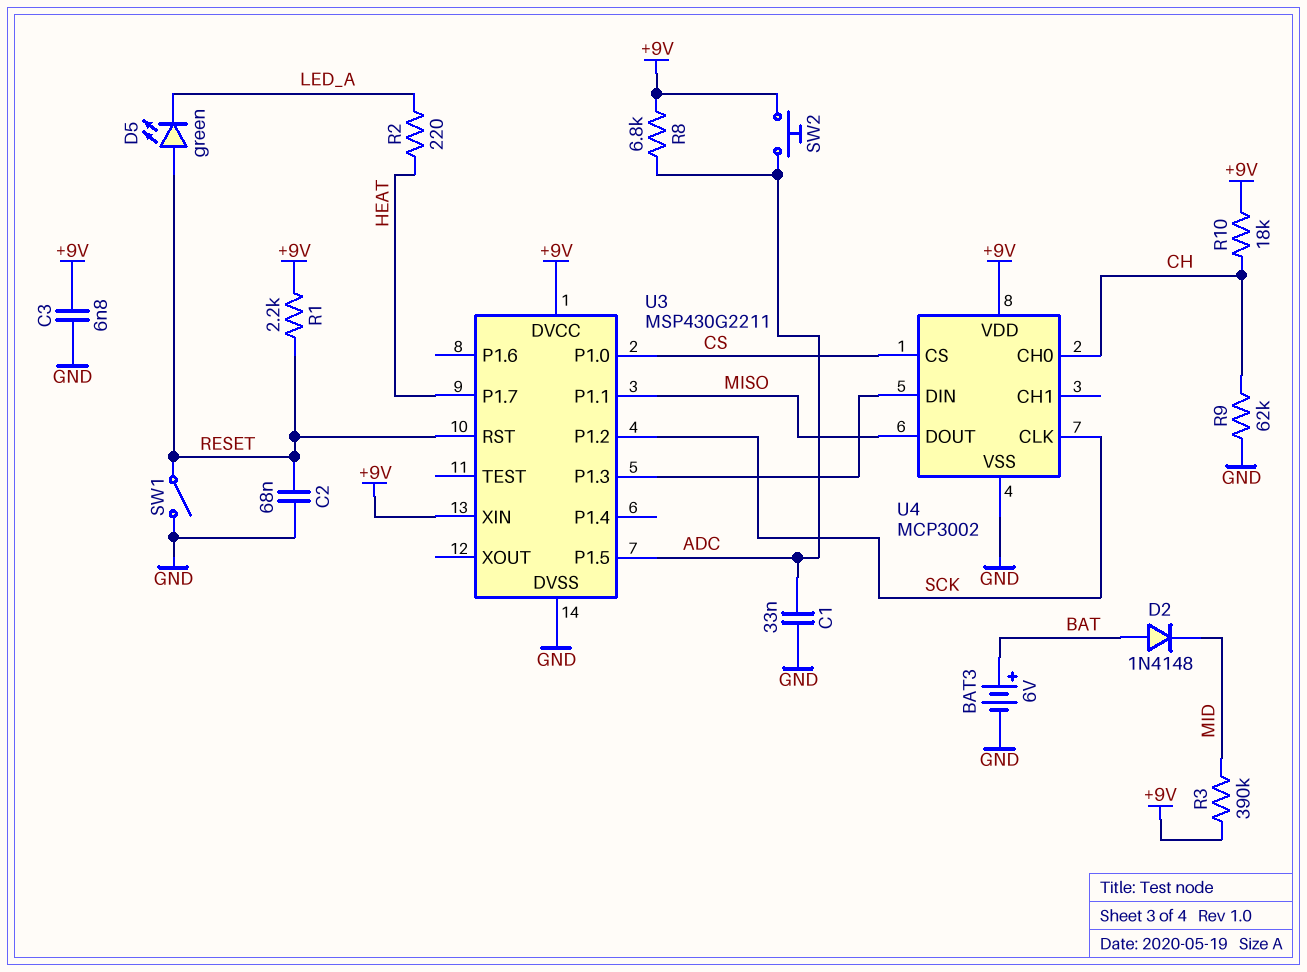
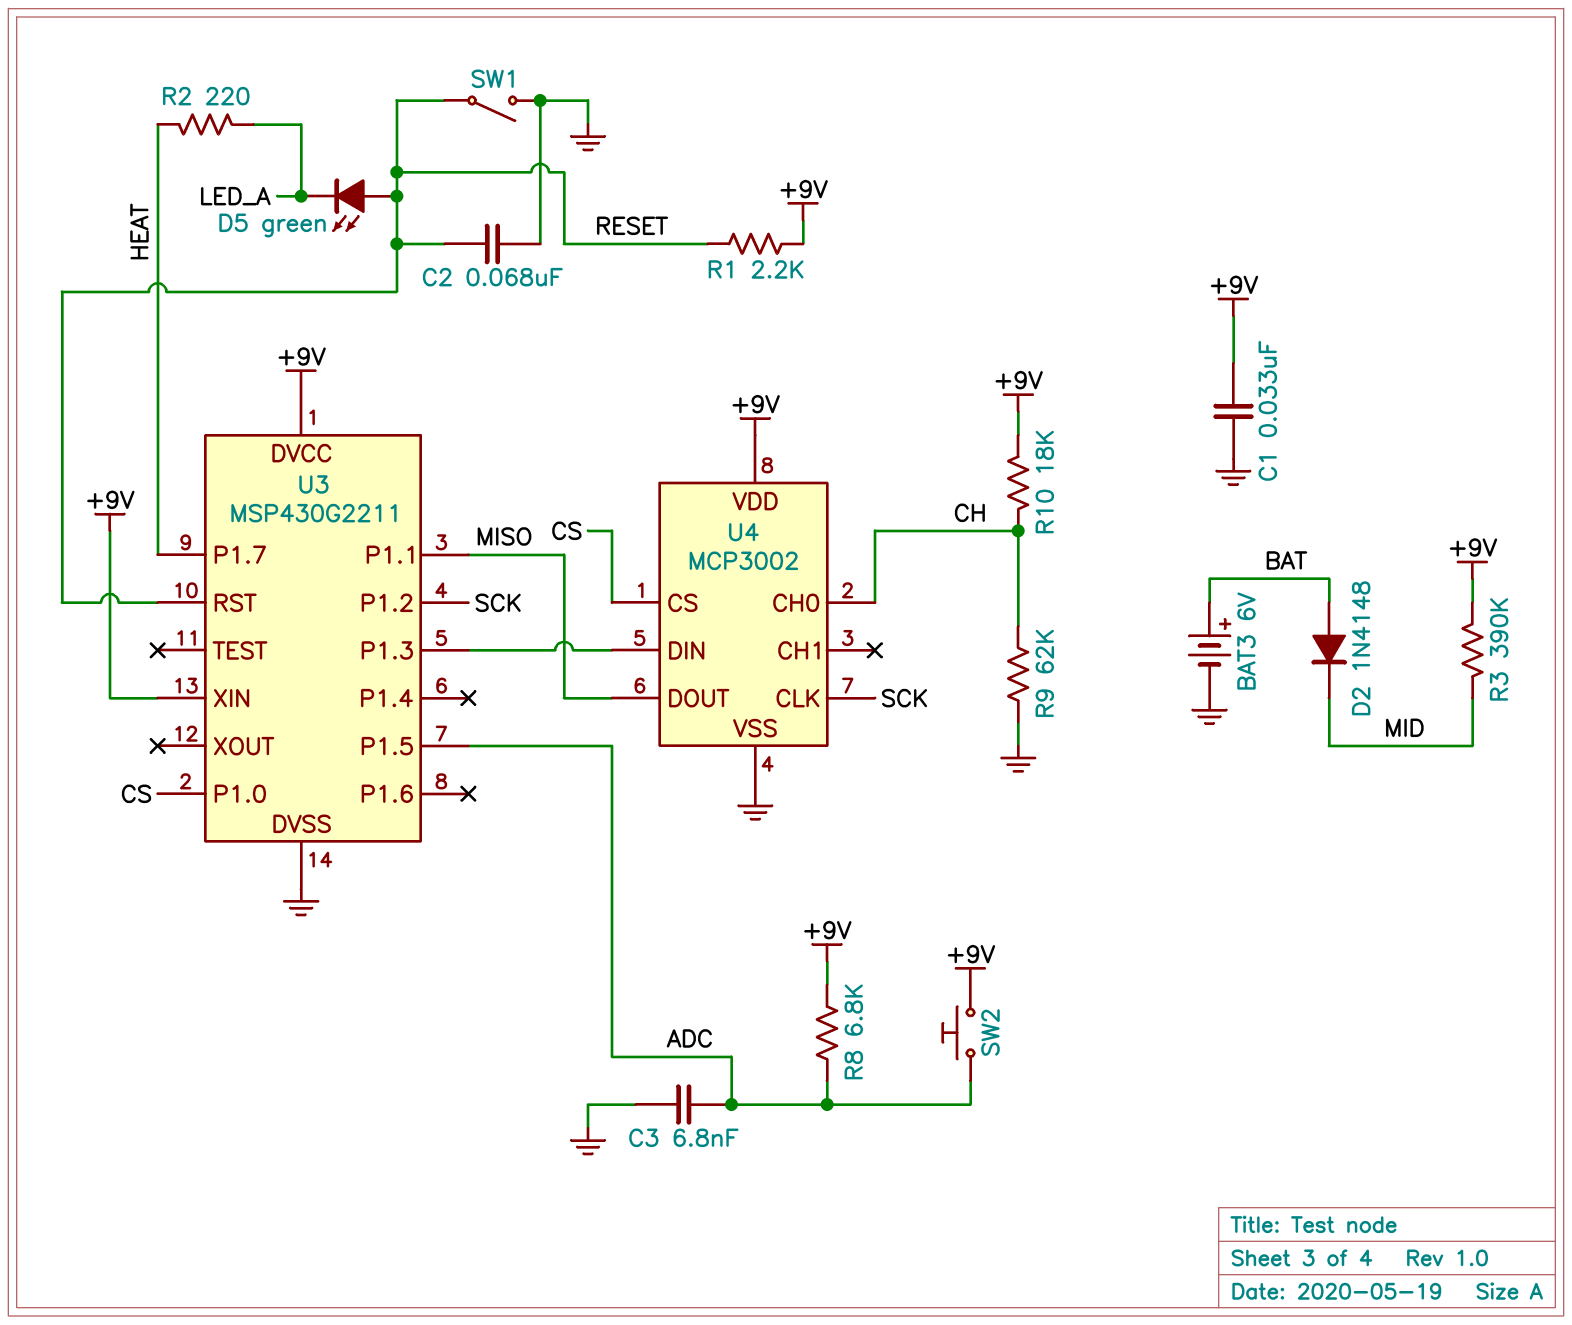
C1: 33nF (ADC, GND) -> 33nF (+9V, GND)
C3: 6.8nF (+9V, GND) -> 6.8nF (ADC, GND)

